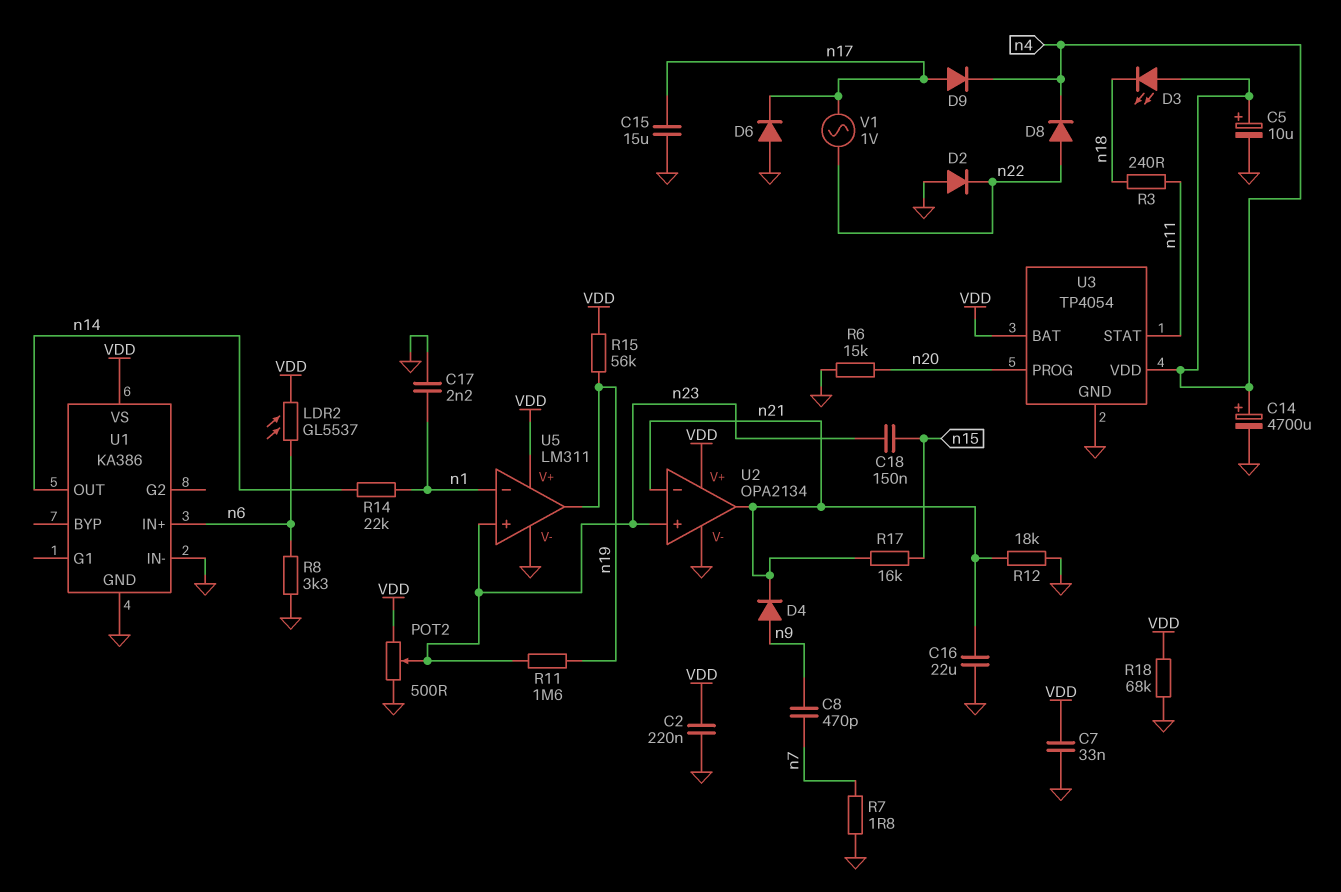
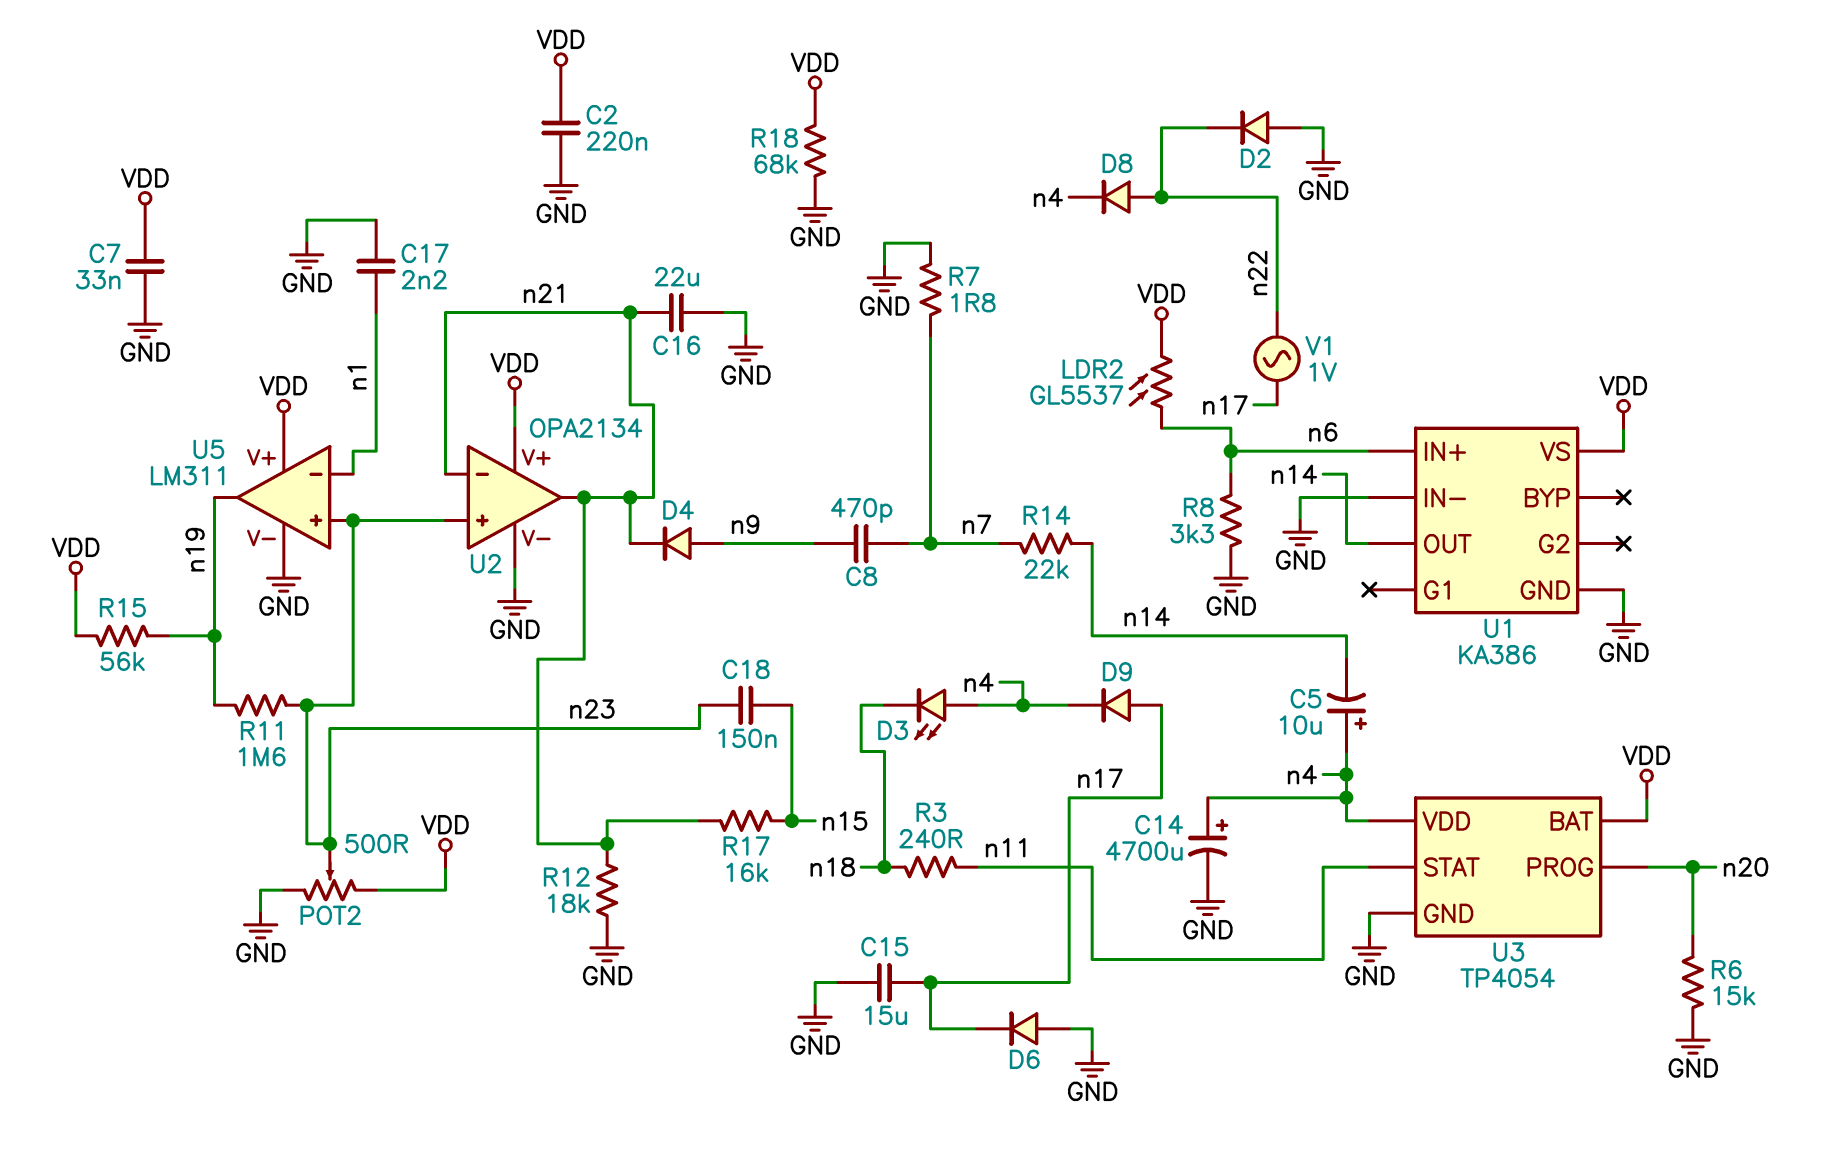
C5: 10uF (plus n4, minus GND) -> 10uF (plus n4, minus n14)
R14: 22k (n1, n14) -> 22k (n7, n14)

